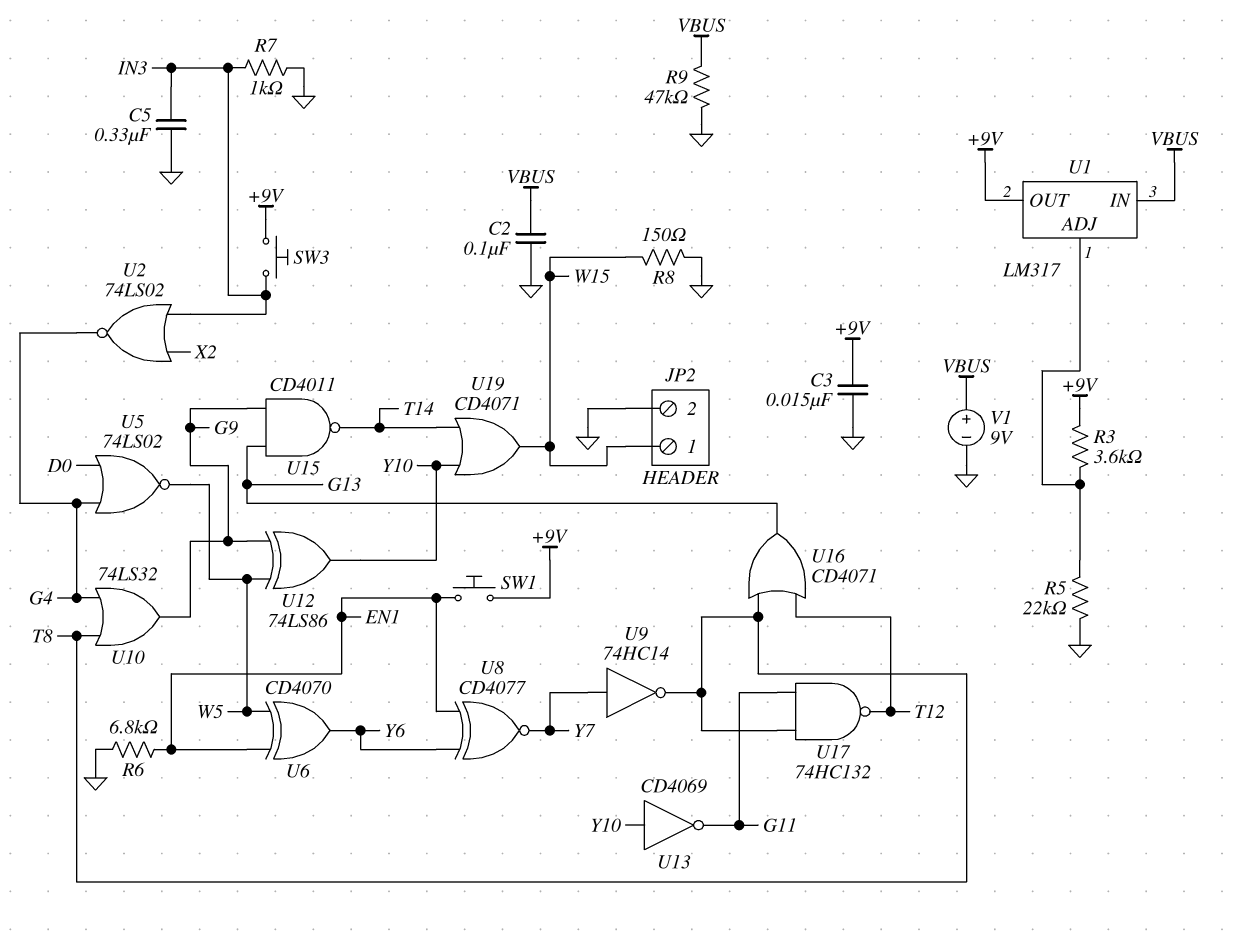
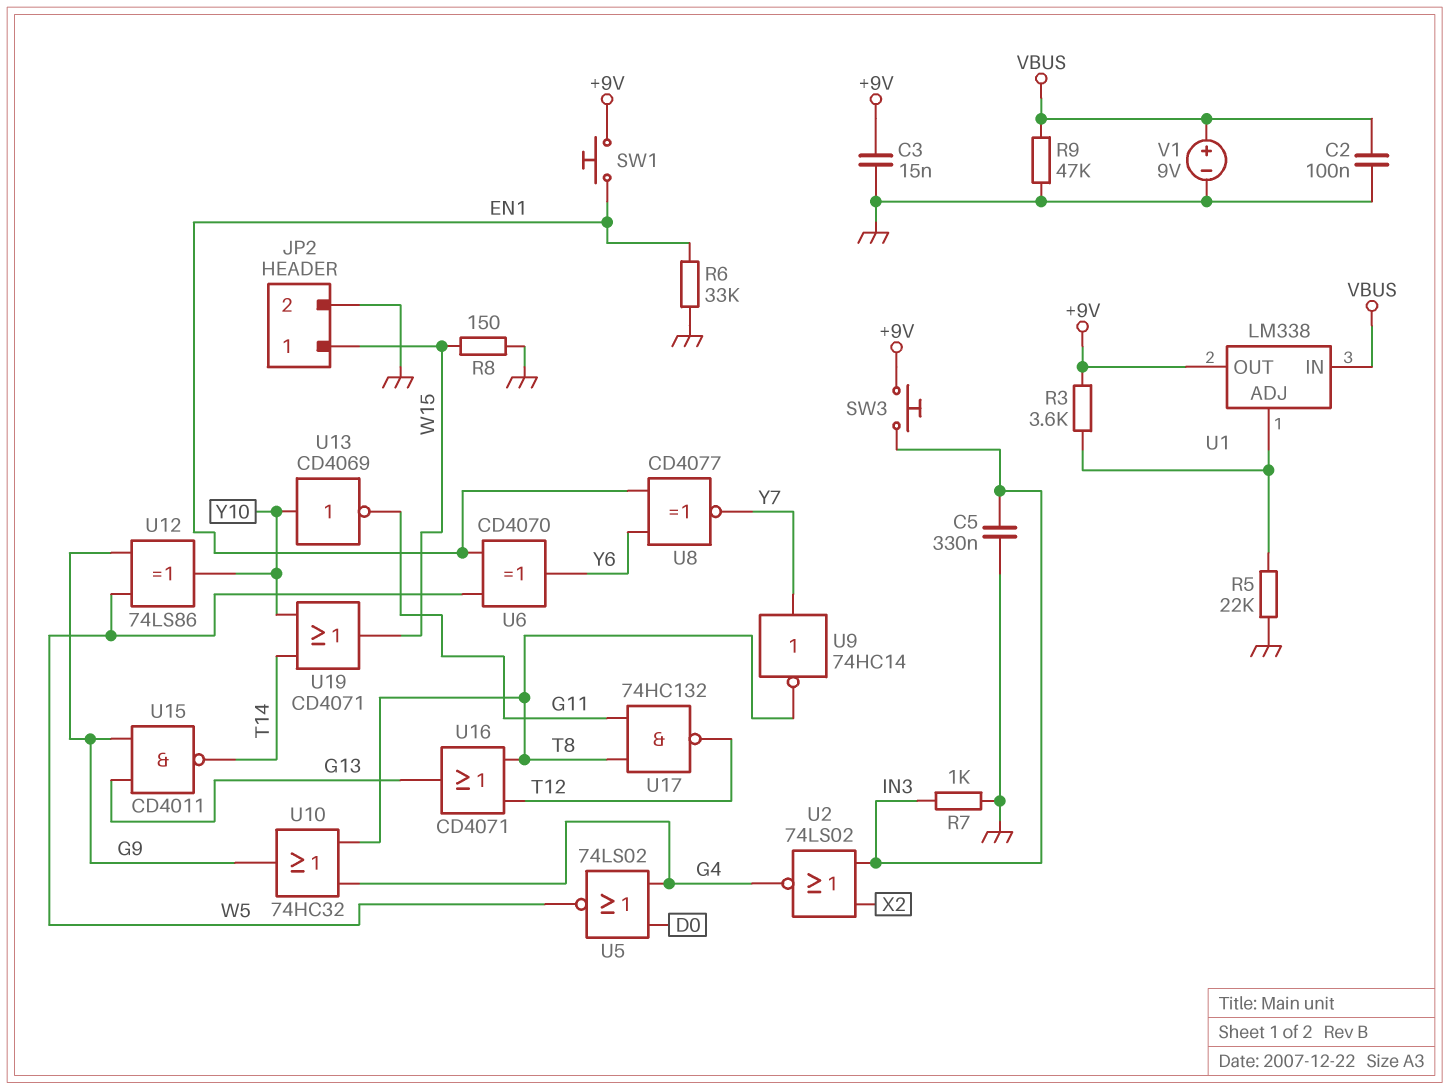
R6: 6.8k (EN1, GND) -> 33k (EN1, GND)
U1: LM317 -> LM338
U10: OR 74LS32 (in G4, in T8, out G9) -> OR 74HC32 (in G4, in T8, out G9)

